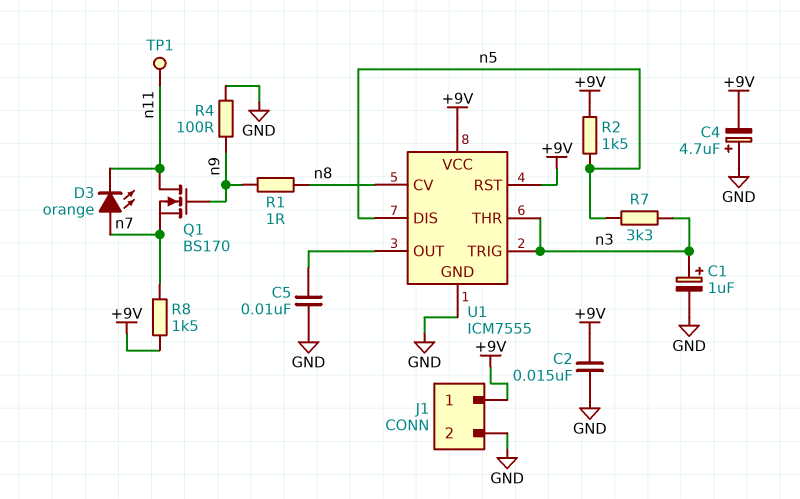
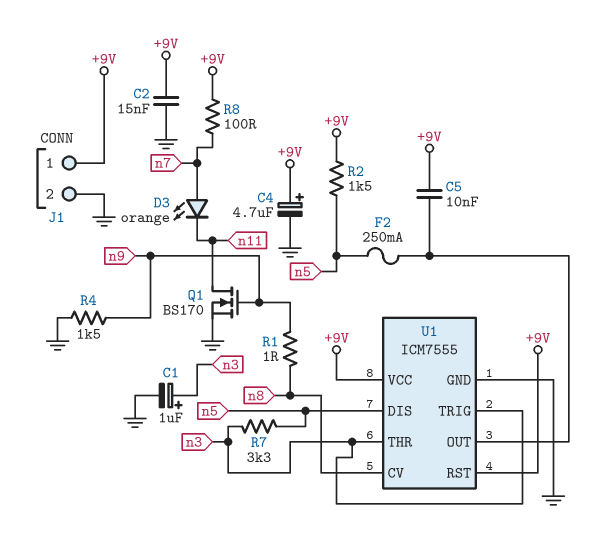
C4: 4.7uF (plus GND, minus +9V) -> 4.7uF (plus +9V, minus GND)
C5: 10nF (GND, U1/OUT) -> 10nF (+9V, U1/OUT)
F2: none -> 250mA (U1/OUT, n5)
Q1: NMOS BS170 (G n9, D n11, S n7) -> NMOS BS170 (G n9, D n11, S GND)
R4: 100 (GND, n9) -> 1.5k (GND, n9)
R8: 1.5k (+9V, n7) -> 100 (+9V, n7)
TP1: test point (n11) -> none

